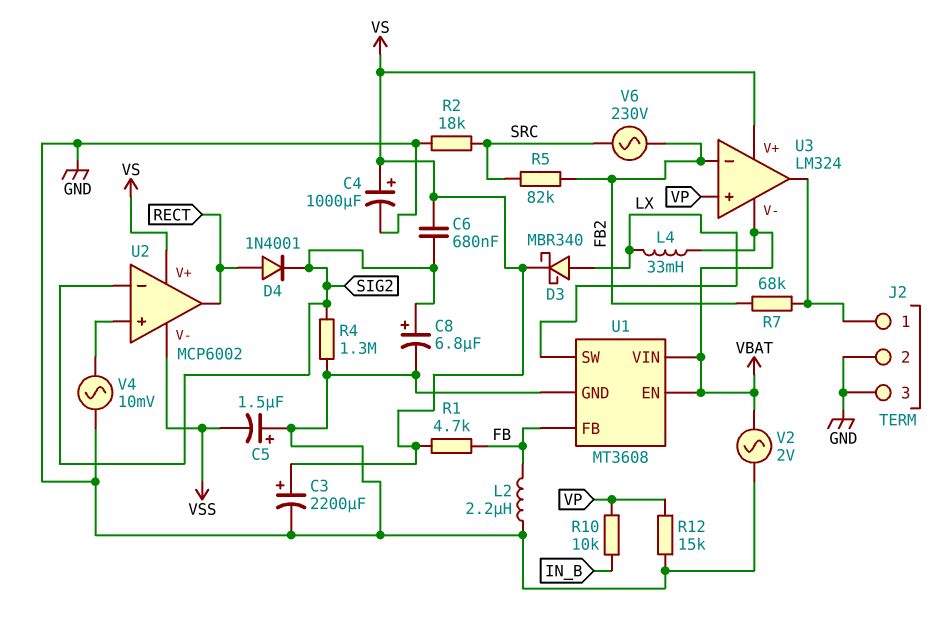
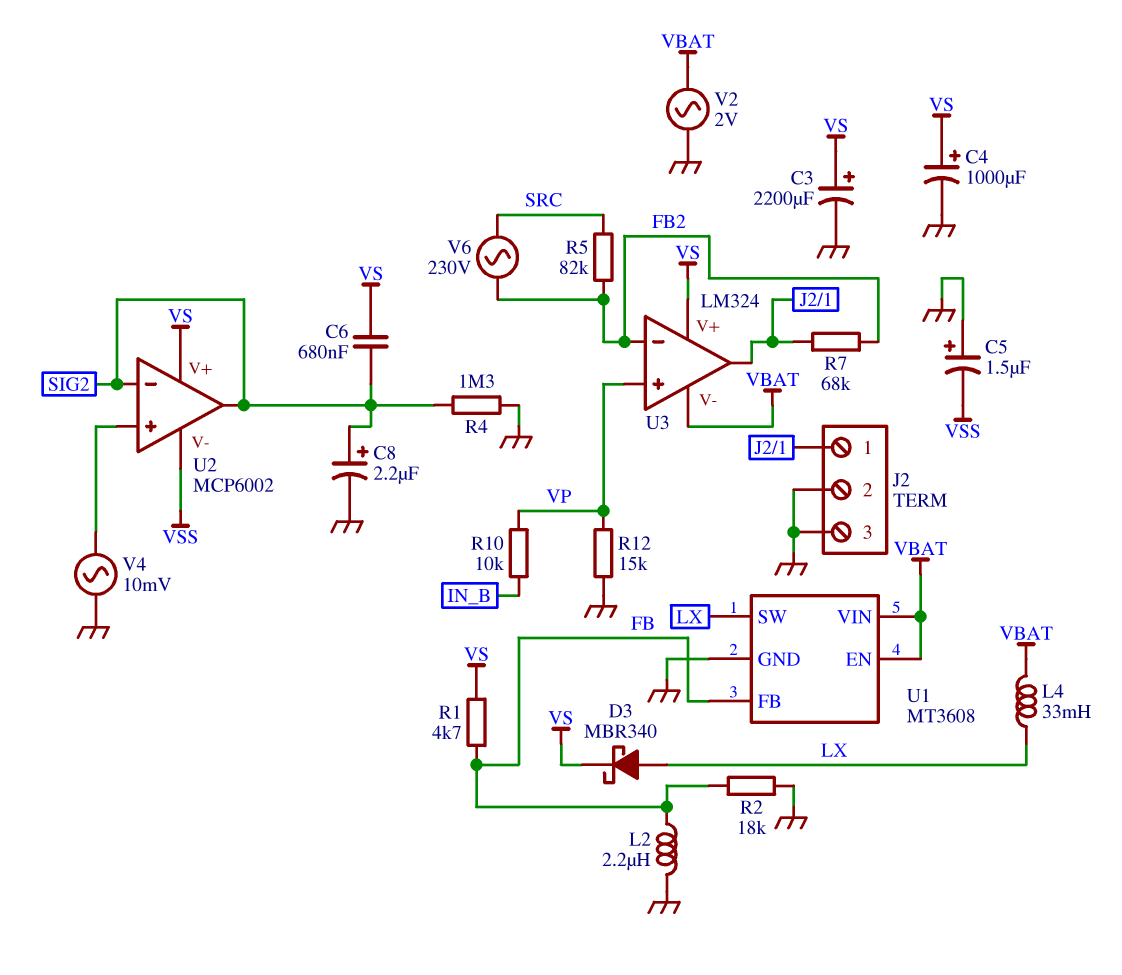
C8: 6.8uF (plus SIG2, minus GND) -> 2.2uF (plus SIG2, minus GND)
D4: diode 1N4001 (A RECT, K SIG2) -> none
R2: 18k (GND, SRC) -> 18k (FB, GND)
U2 pin out: RECT -> SIG2

